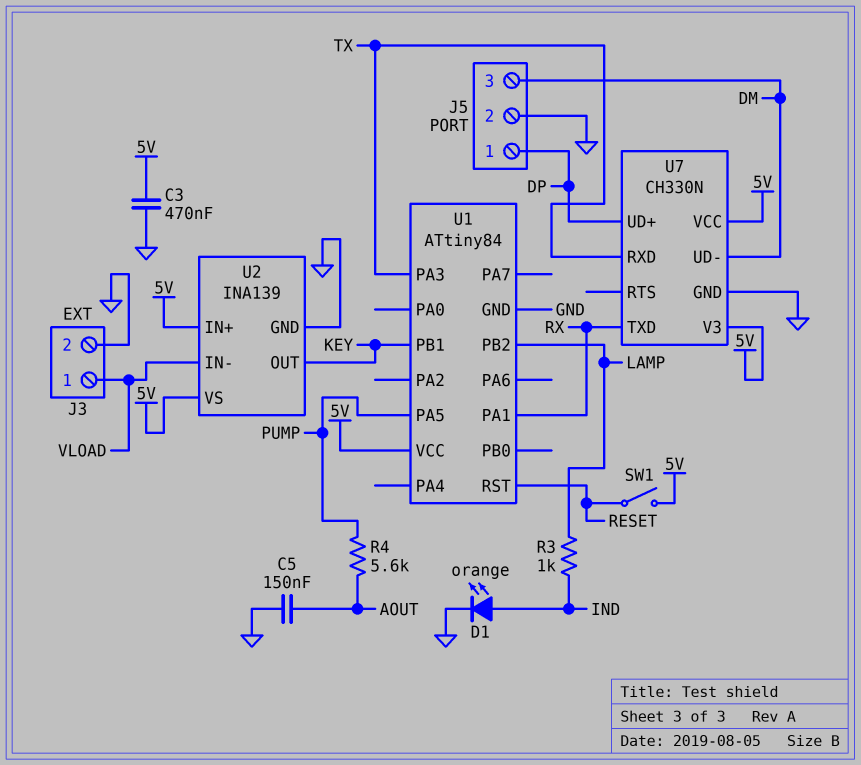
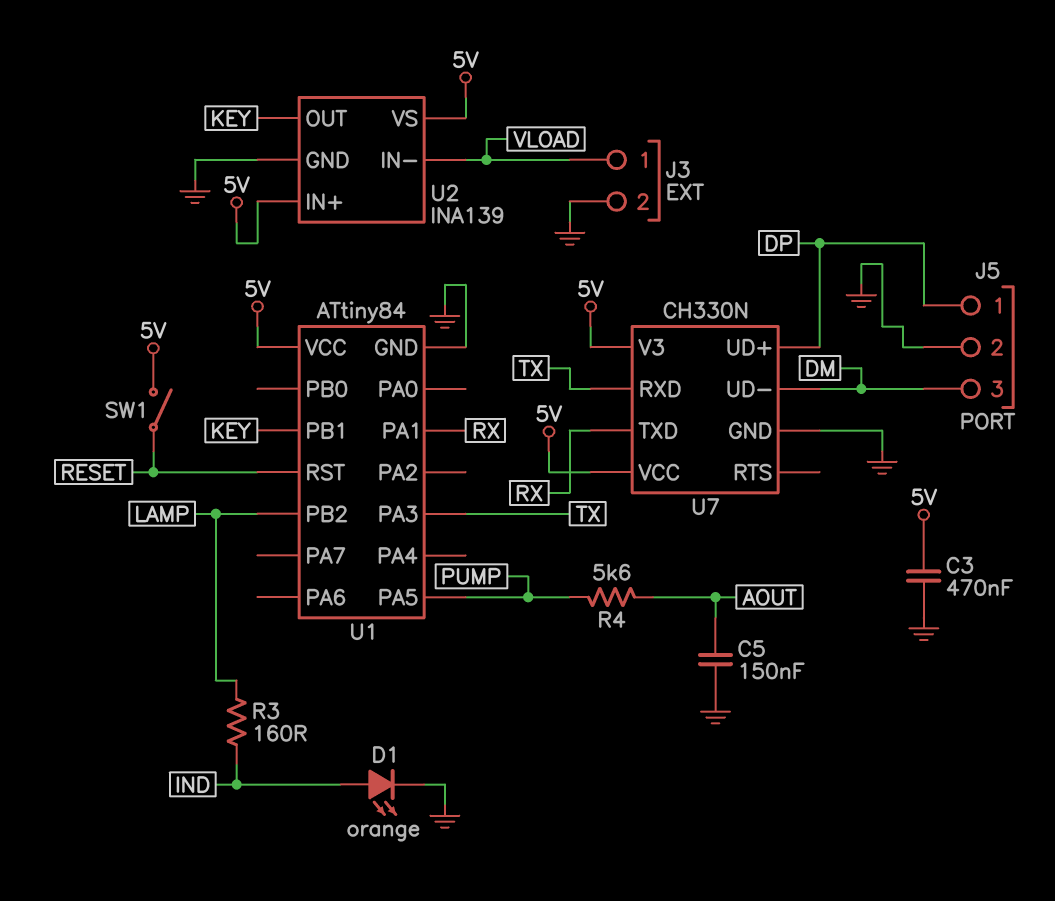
R3: 1k (IND, LAMP) -> 160 (IND, LAMP)

